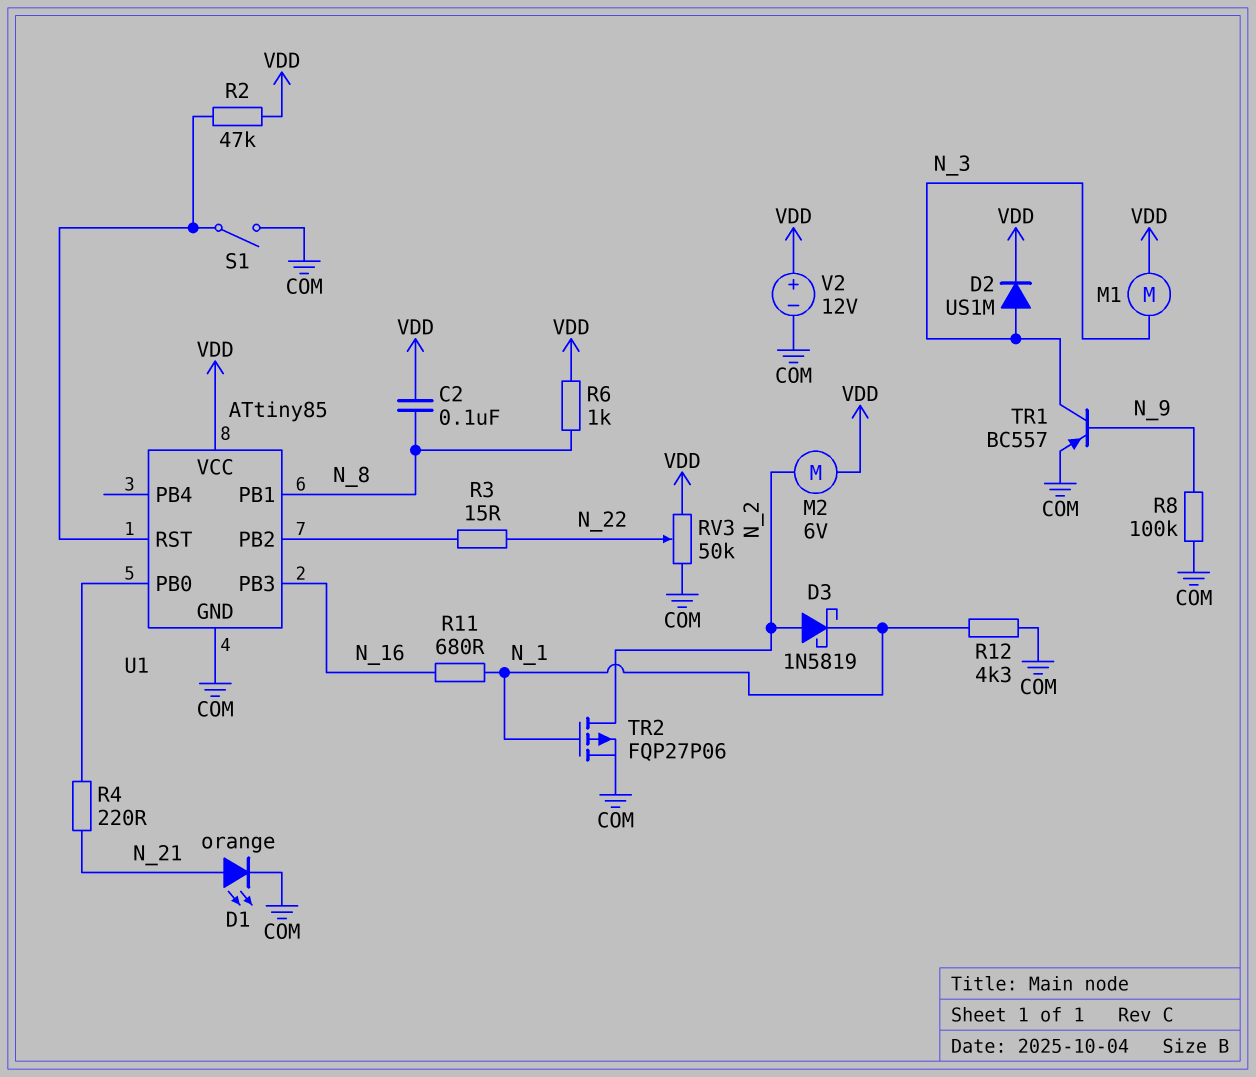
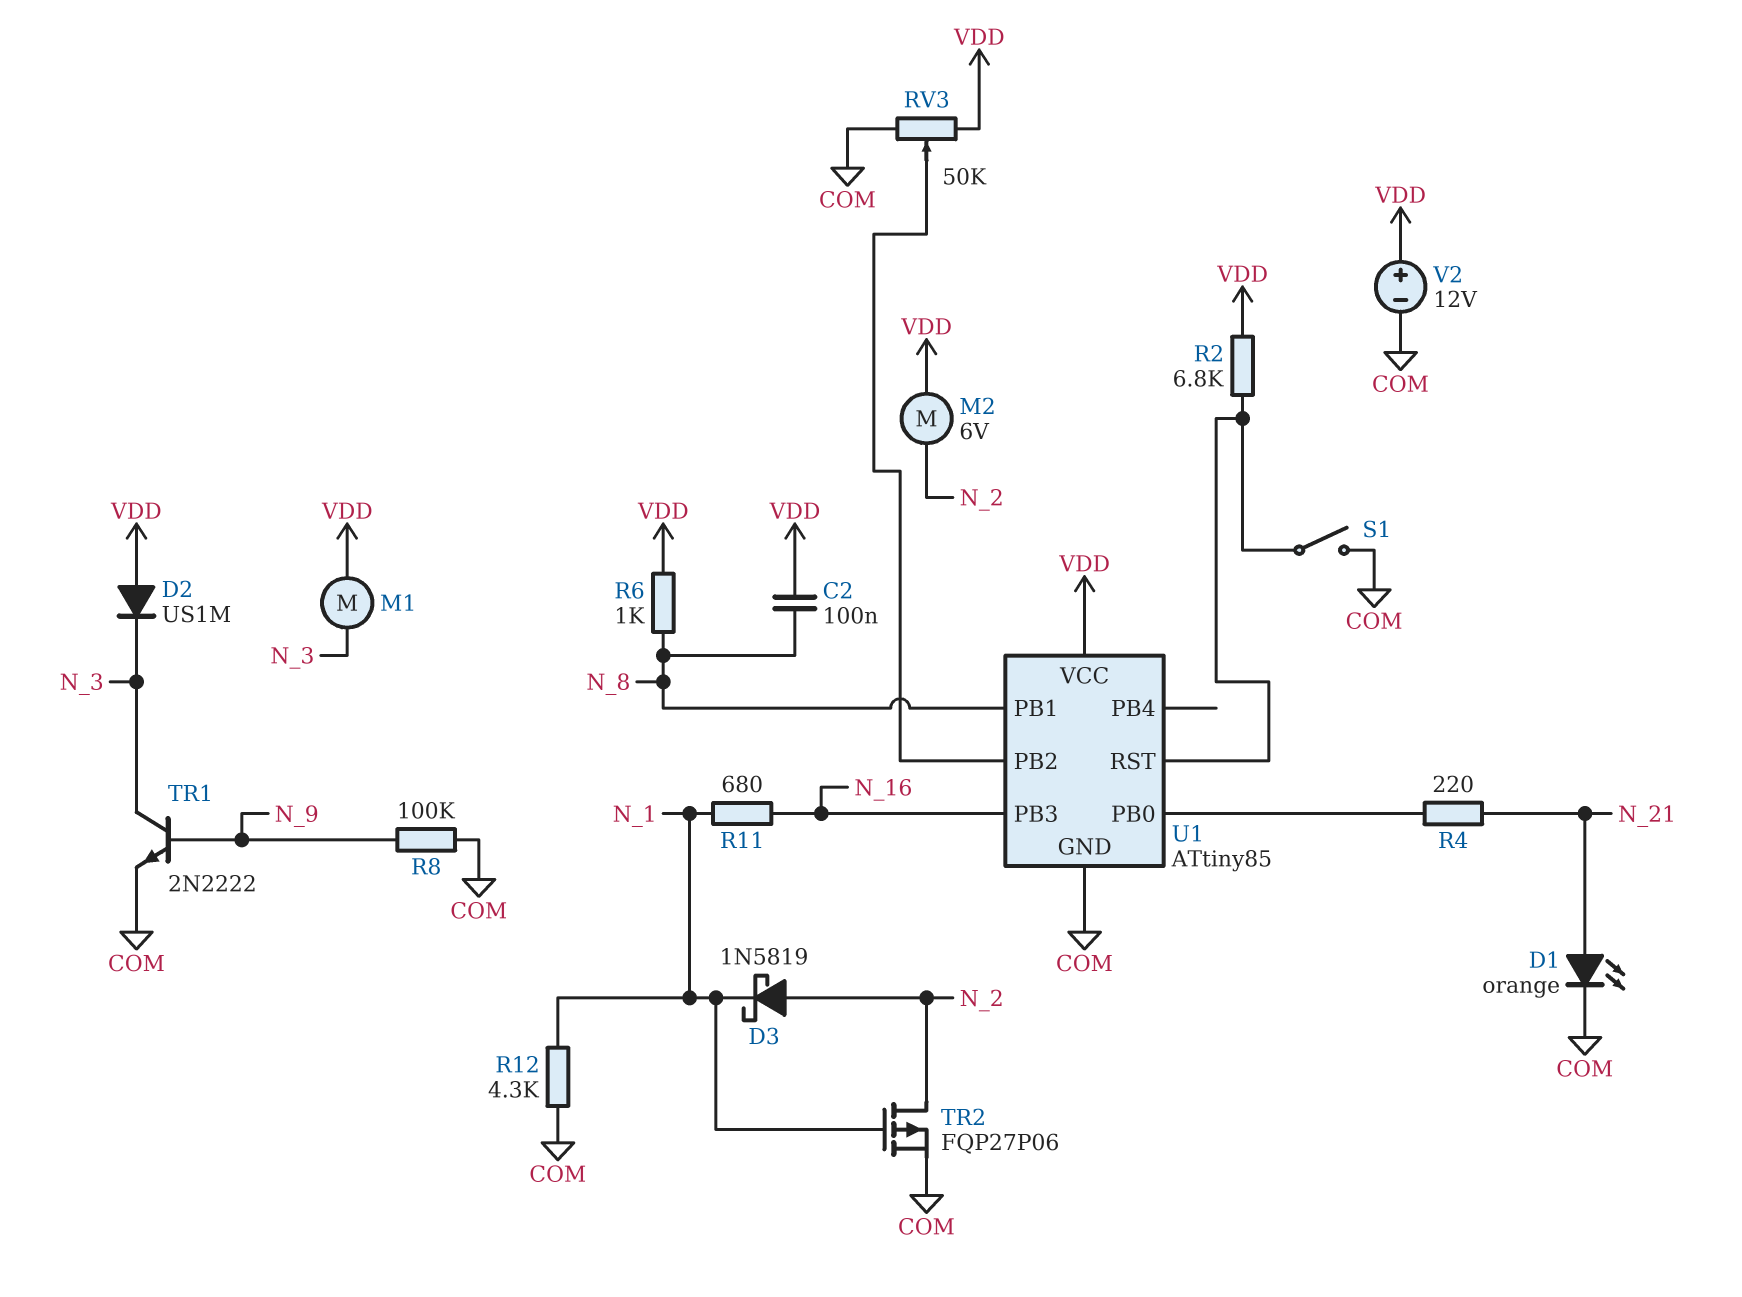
D2: diode US1M (A N_3, K VDD) -> diode US1M (A VDD, K N_3)
R2: 47k (U1/RST, VDD) -> 6.8k (U1/RST, VDD)
R3: 15 (N_22, U1/PB2) -> none
RV3: 50k (COM, VDD, wiper N_22) -> 50k (COM, VDD, wiper U1/PB2)
TR1: PNP BC557 (B N_9, C N_3, E COM) -> NPN 2N2222 (B N_9, C N_3, E COM)

